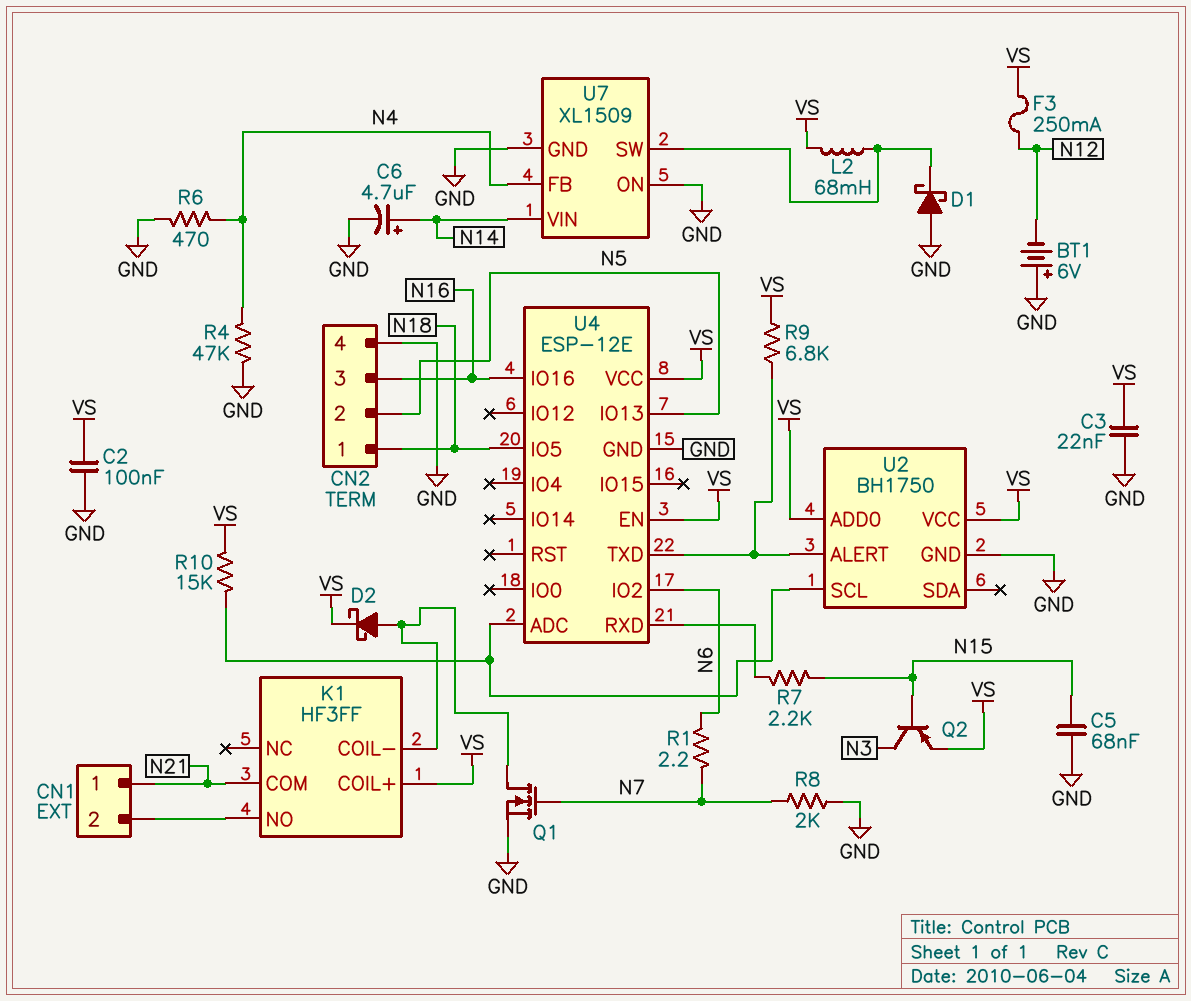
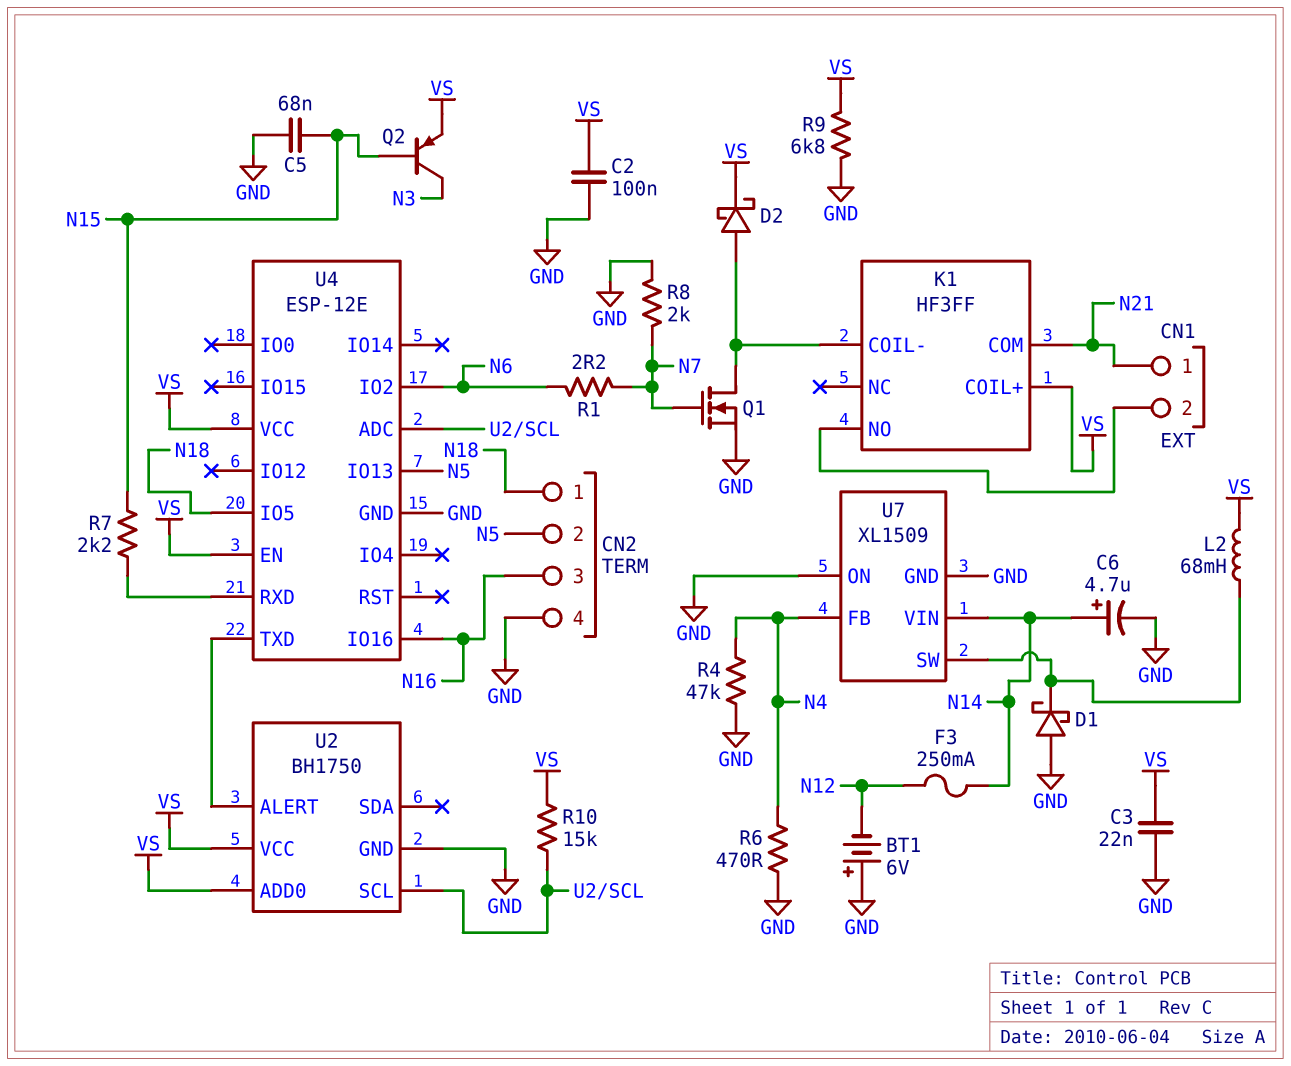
F3: 250mA (N12, VS) -> 250mA (N12, N14)
R9: 6.8k (U2/ALERT, VS) -> 6.8k (GND, VS)

